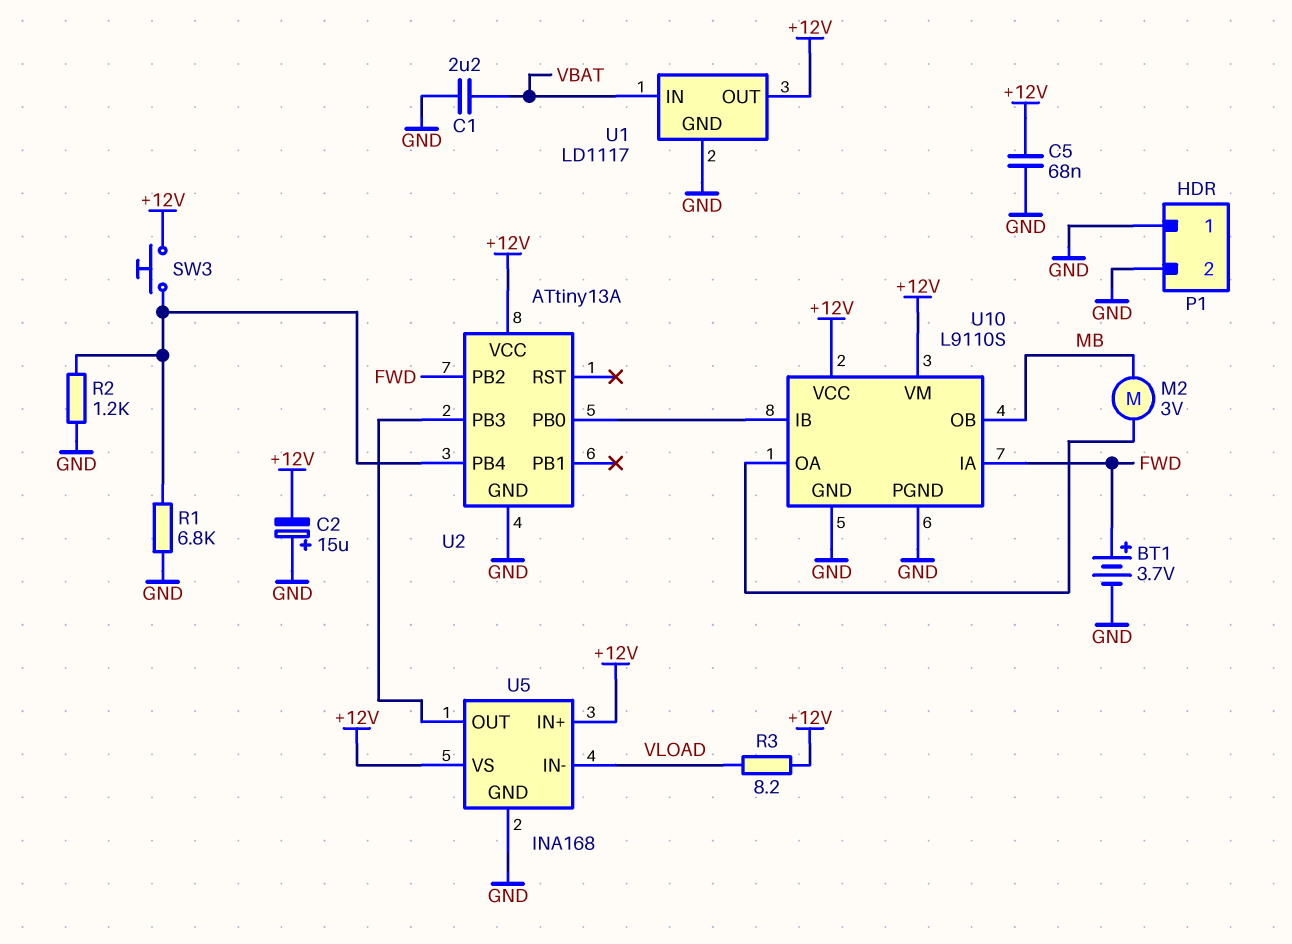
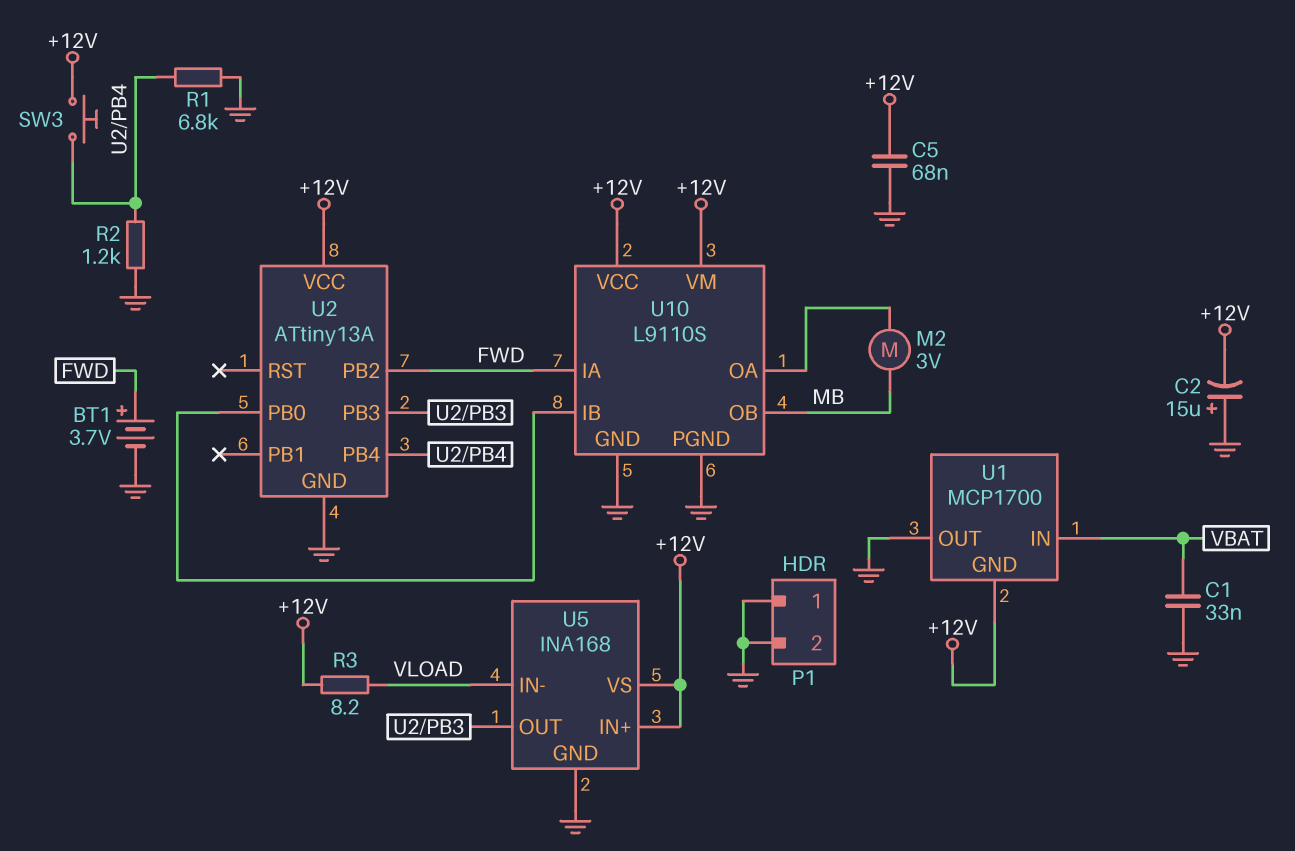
C1: 2.2uF (GND, VBAT) -> 33nF (GND, VBAT)
U1: LD1117 -> MCP1700
U1 pin GND: GND -> +12V
U1 pin OUT: +12V -> GND

